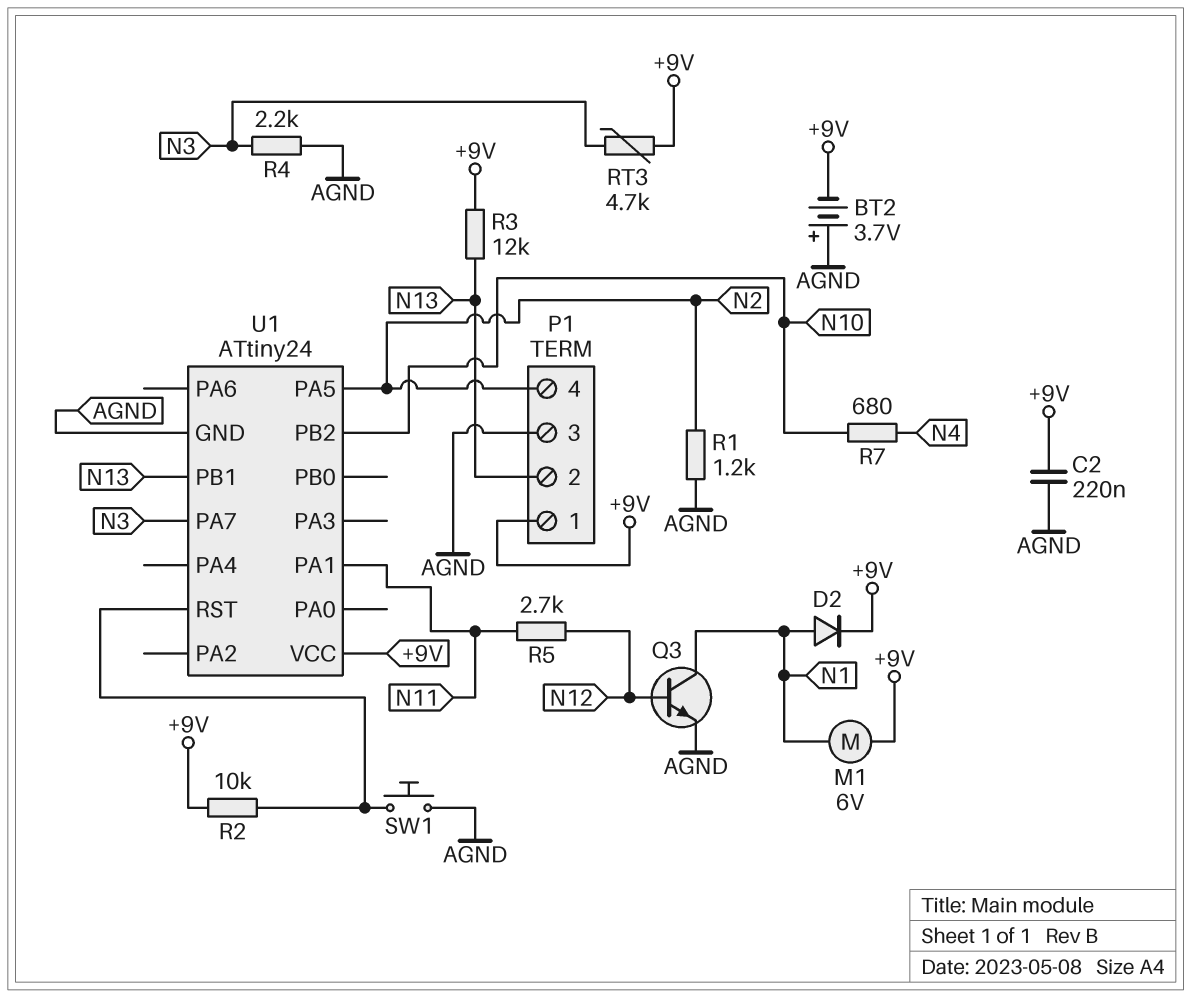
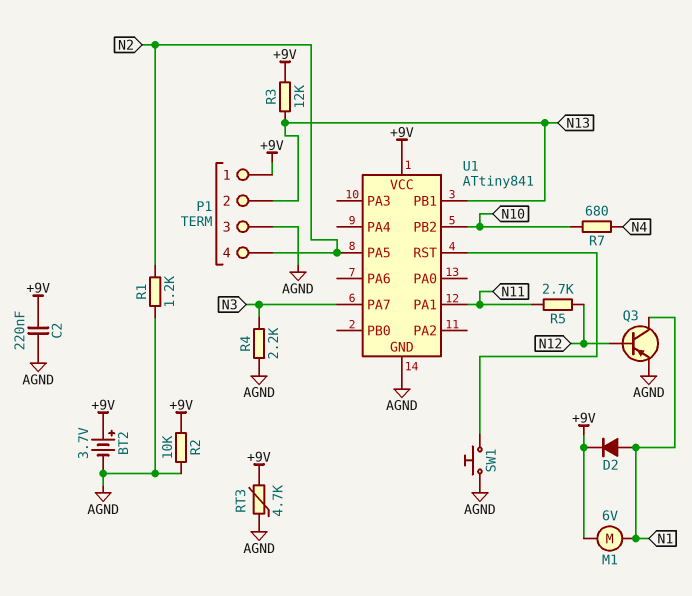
BT2: 3.7V (plus AGND, minus +9V) -> 3.7V (plus +9V, minus AGND)
Q3: NPN (B N12, C N1, E AGND) -> PNP (B N12, C N1, E AGND)
R2: 10k (+9V, U1/RST) -> 10k (+9V, AGND)
RT3: 4.7k (+9V, N3) -> 4.7k (+9V, AGND)
U1: ATtiny24 -> ATtiny841

